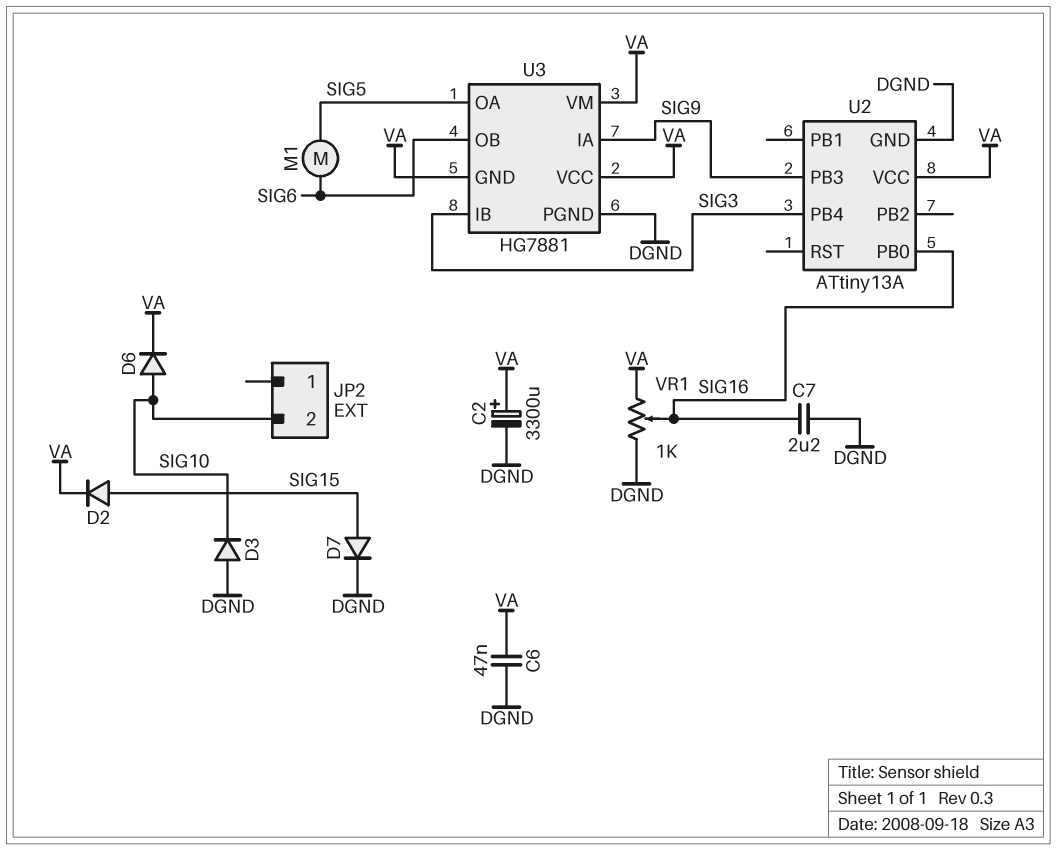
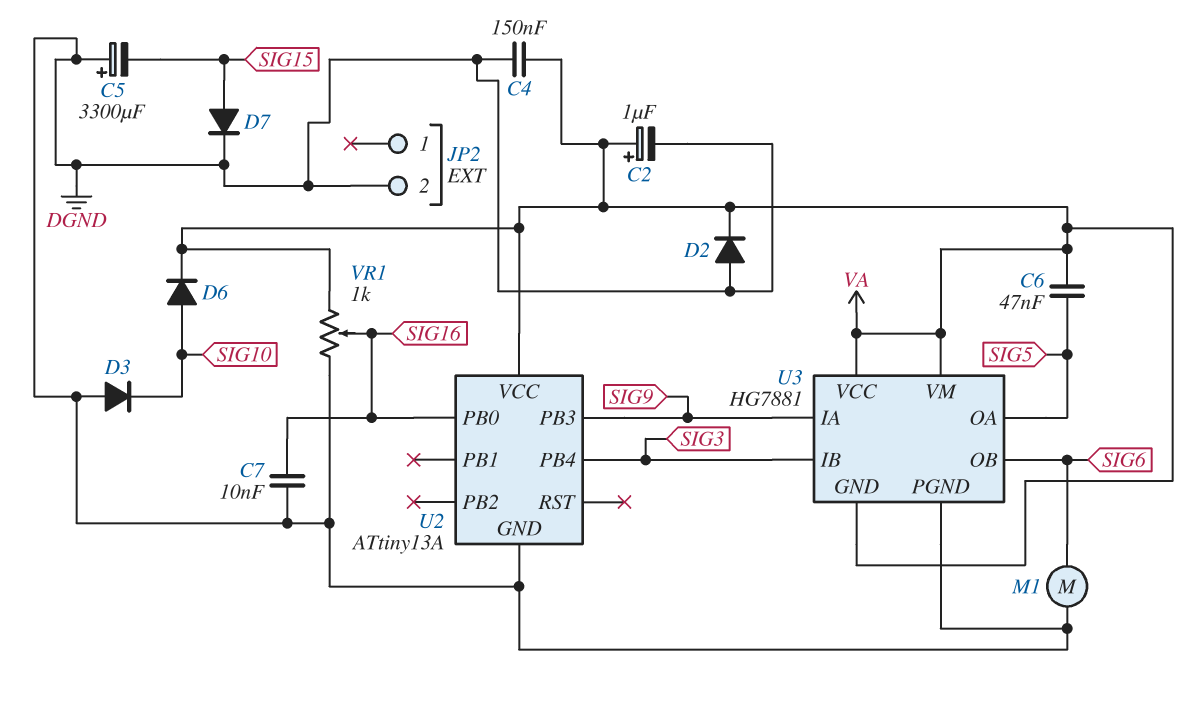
C2: 3300uF (plus VA, minus DGND) -> 1uF (plus VA, minus DGND)
C4: none -> 150nF (DGND, VA)
C5: none -> 3300uF (plus DGND, minus SIG15)
C6: 47nF (DGND, VA) -> 47nF (SIG5, VA)
C7: 2.2uF (DGND, SIG16) -> 10nF (DGND, SIG16)
D2: diode (A SIG15, K VA) -> diode (A DGND, K VA)
JP2 pin 2: SIG10 -> DGND
M1: motor (SIG5, SIG6) -> motor (DGND, SIG6)

